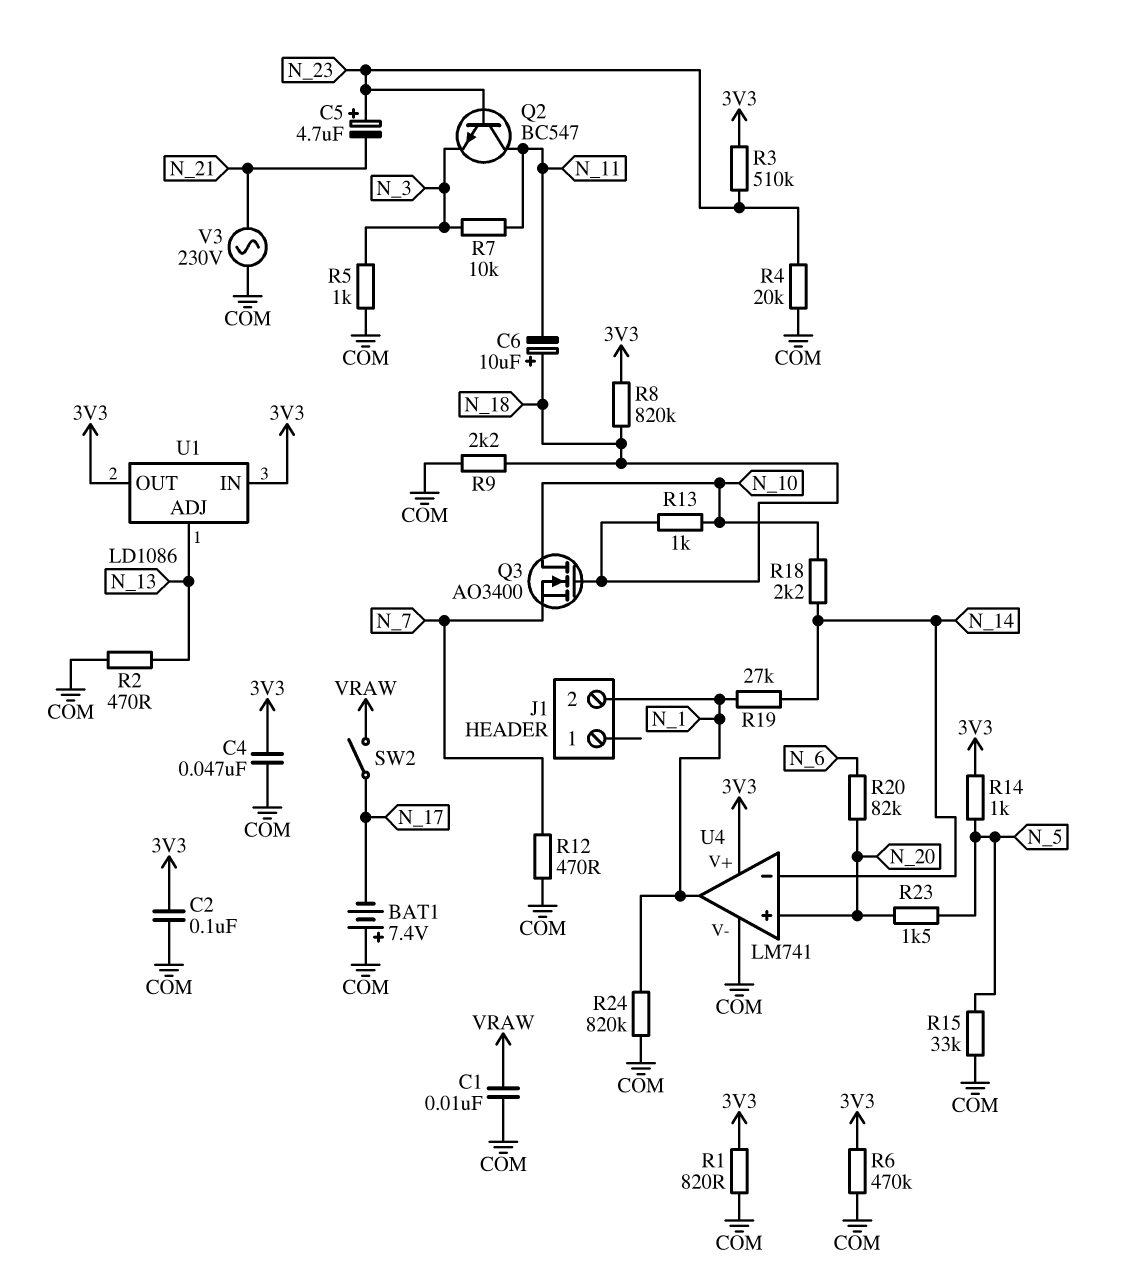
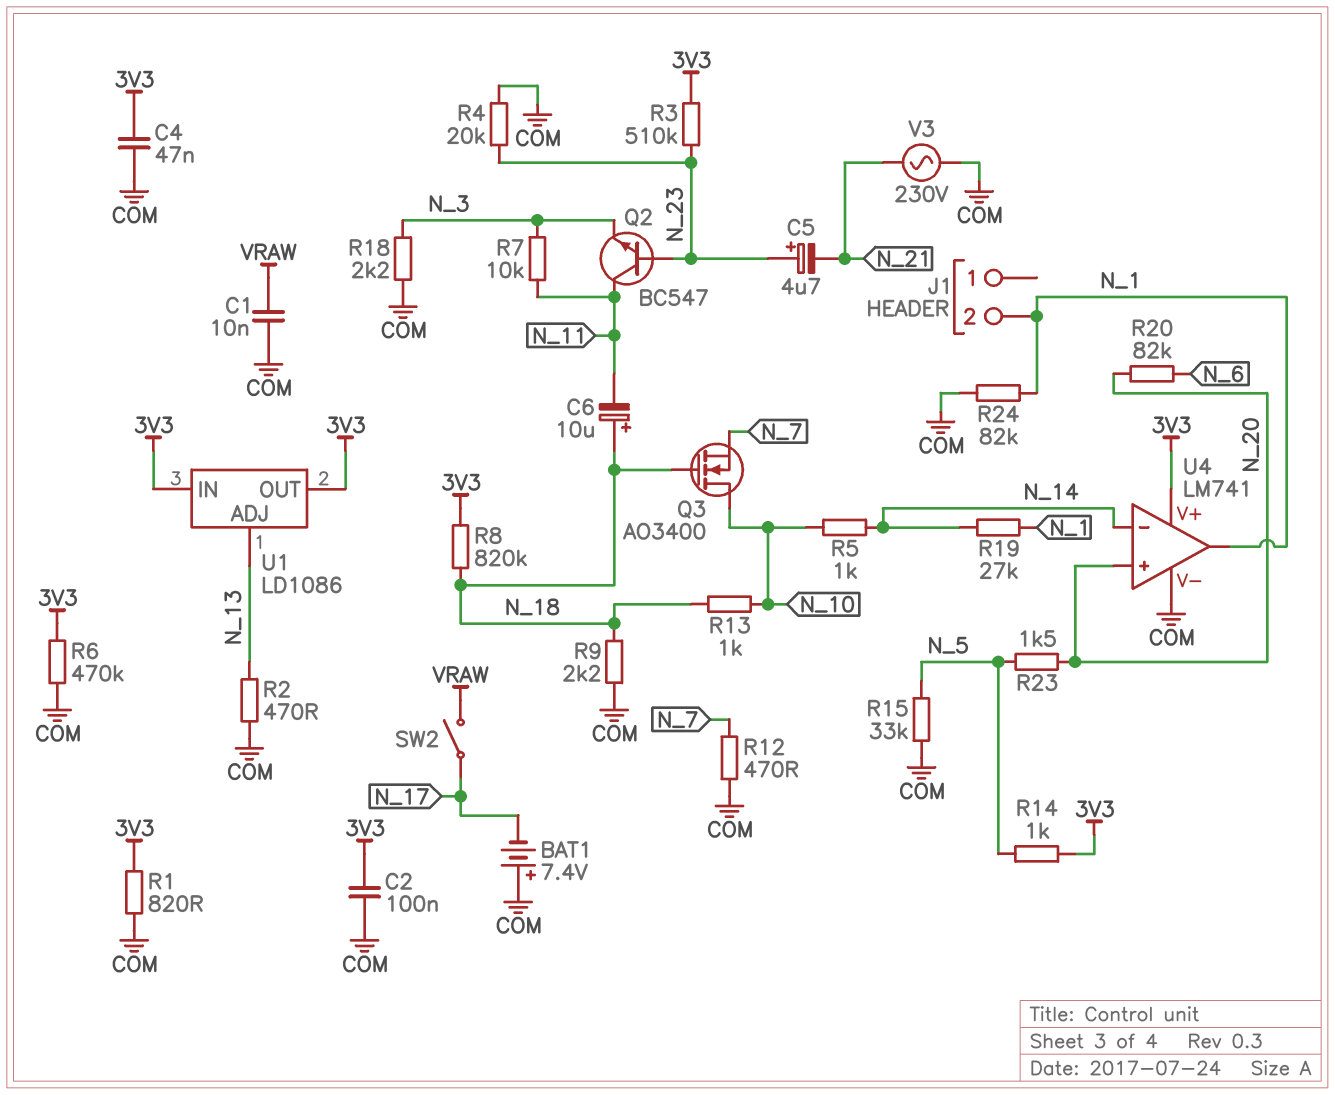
R5: 1k (COM, N_3) -> 1k (N_10, N_14)
R18: 2.2k (N_10, N_14) -> 2.2k (COM, N_3)
R24: 820k (COM, N_1) -> 82k (COM, N_1)

